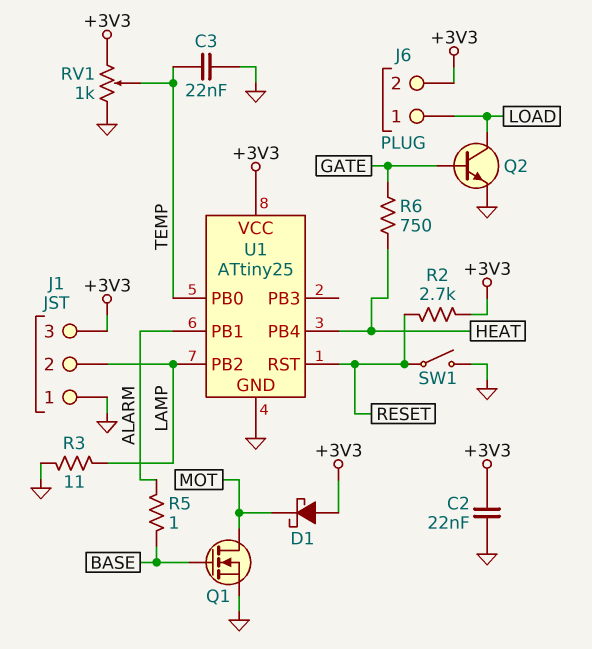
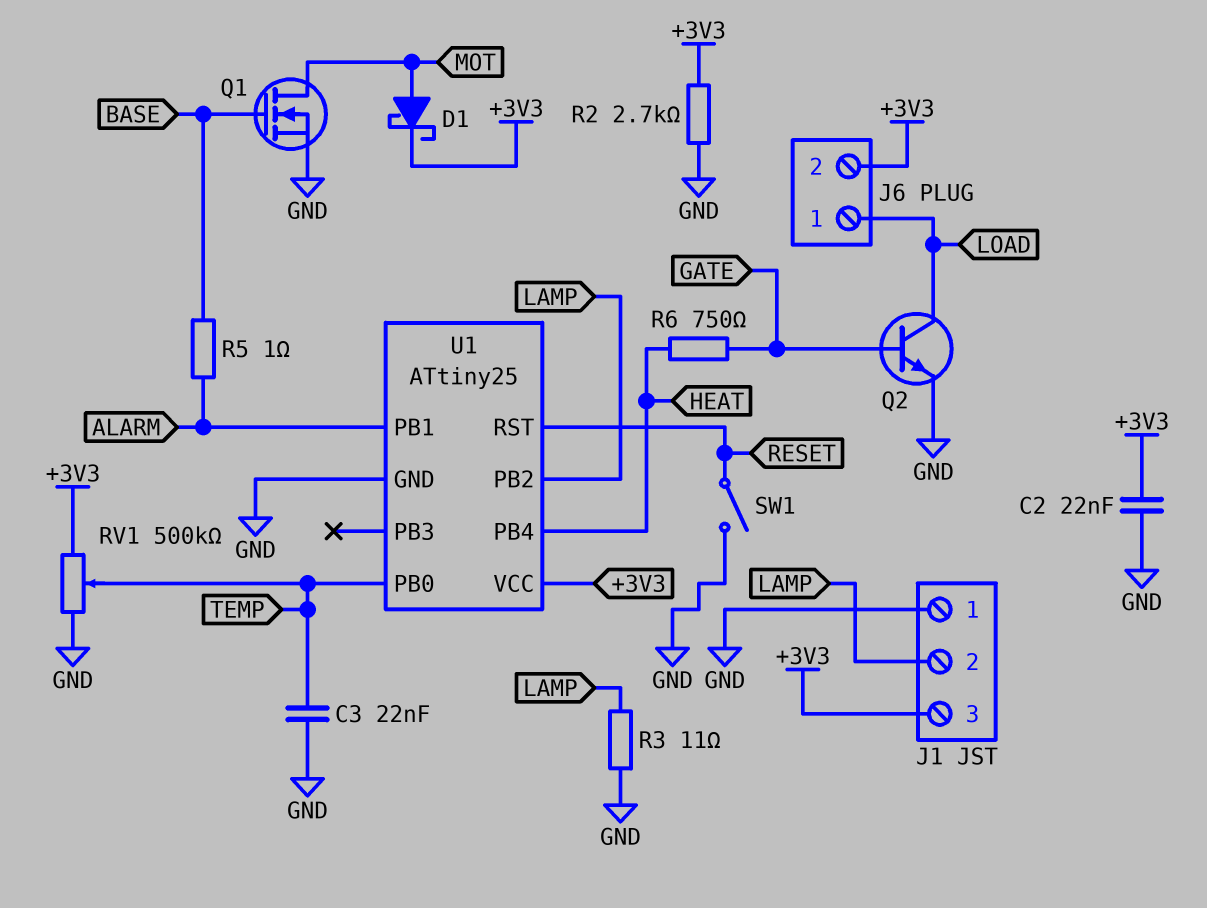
D1: schottky (A +3V3, K MOT) -> schottky (A MOT, K +3V3)
R2: 2.7k (+3V3, RESET) -> 2.7k (+3V3, GND)
RV1: 1k (+3V3, GND, wiper TEMP) -> 500k (+3V3, GND, wiper TEMP)

